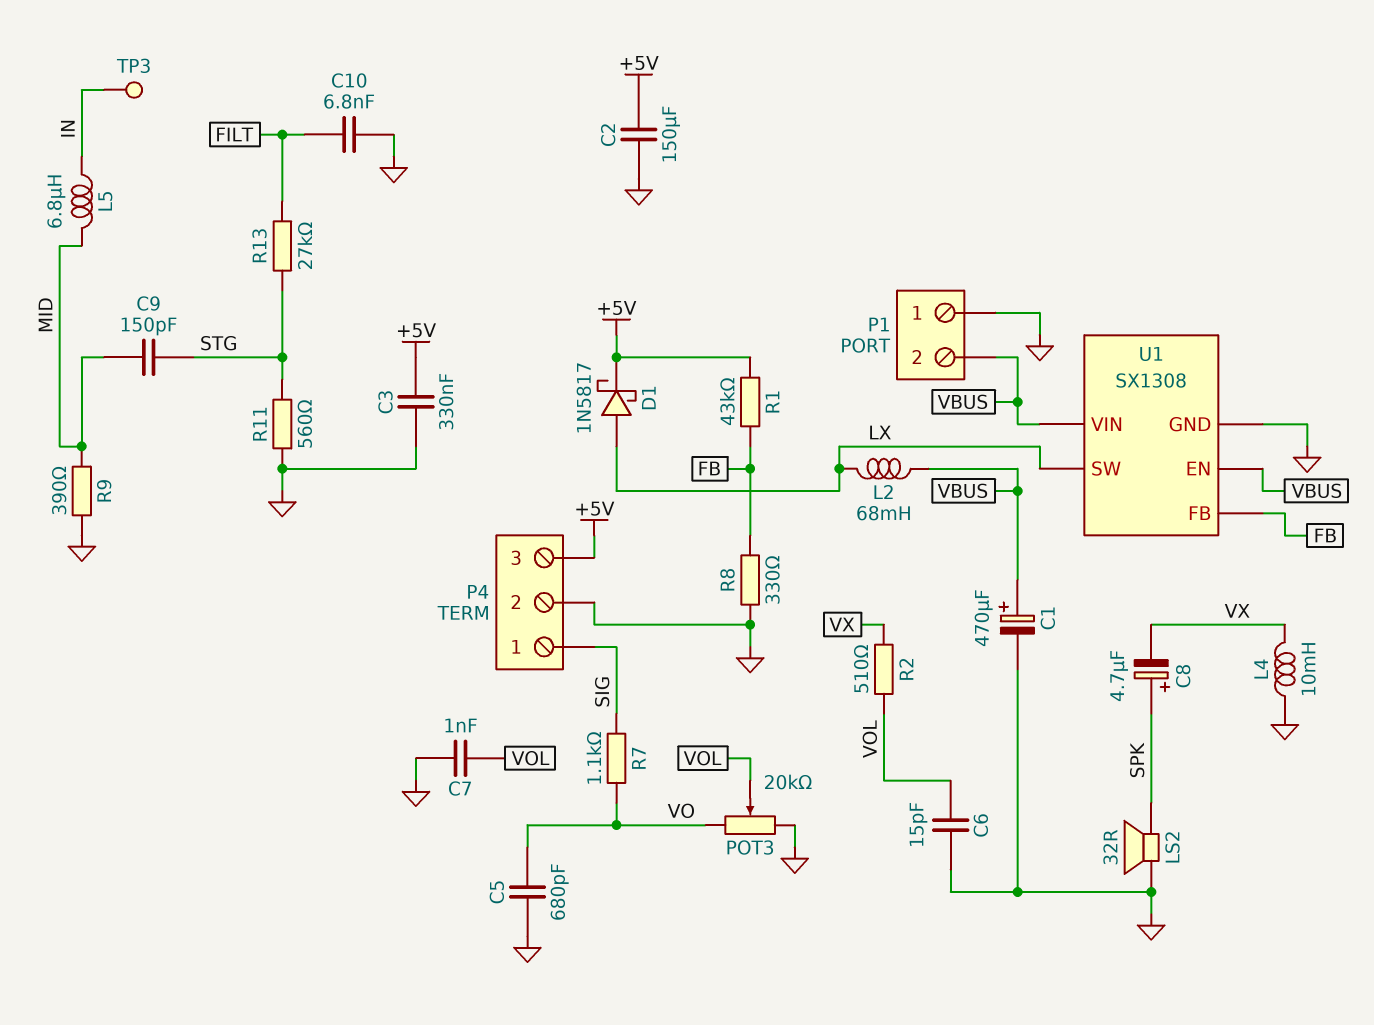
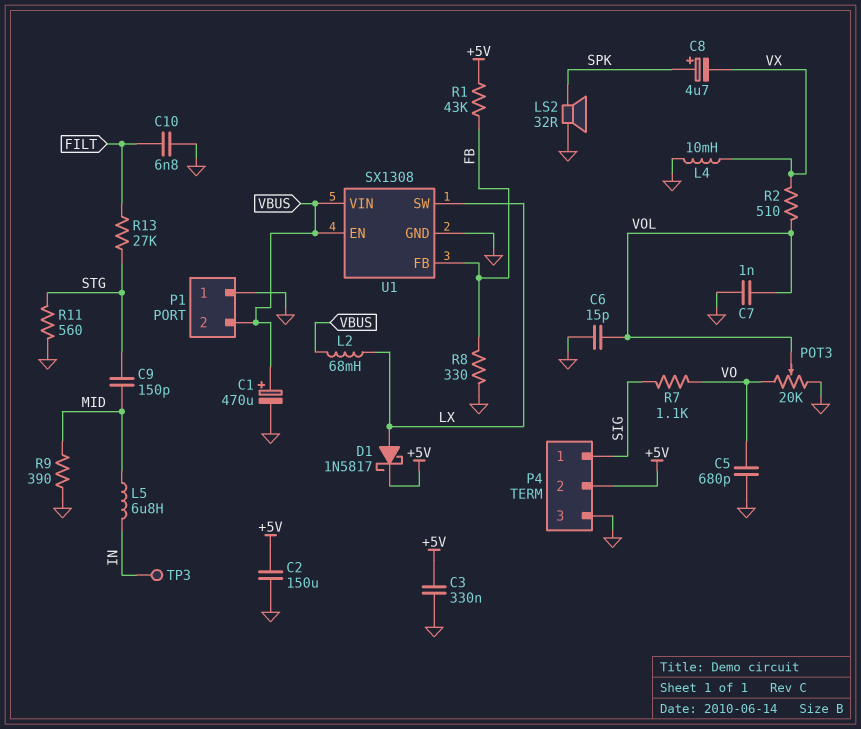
P4 pin 2: GND -> +5V
P4 pin 3: +5V -> GND

